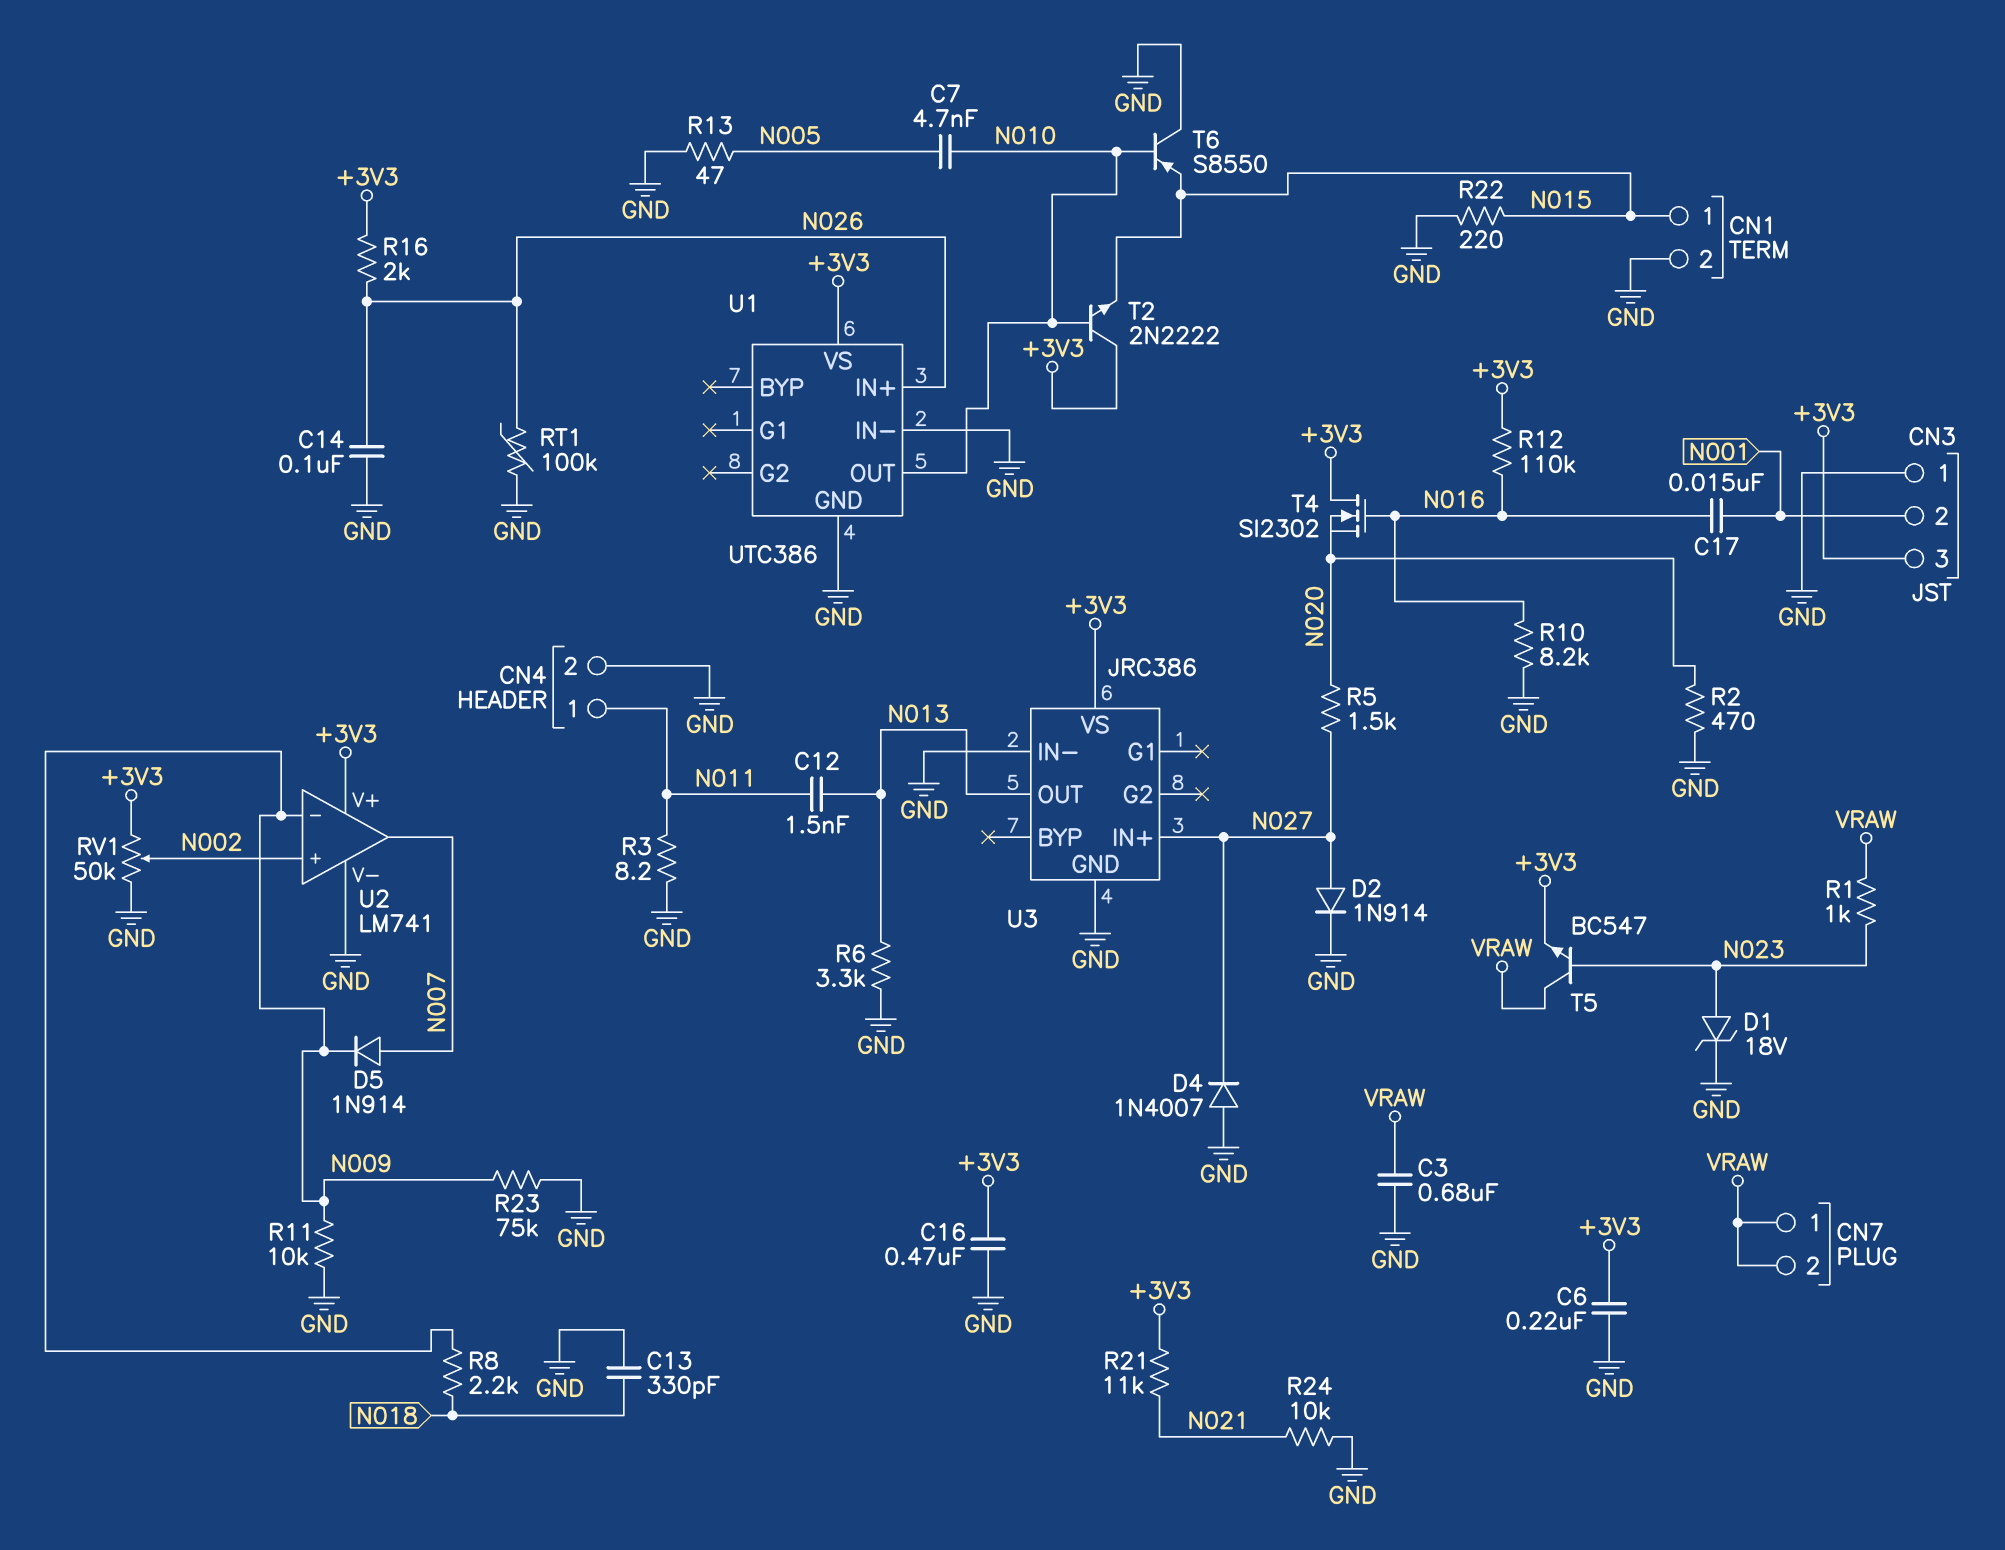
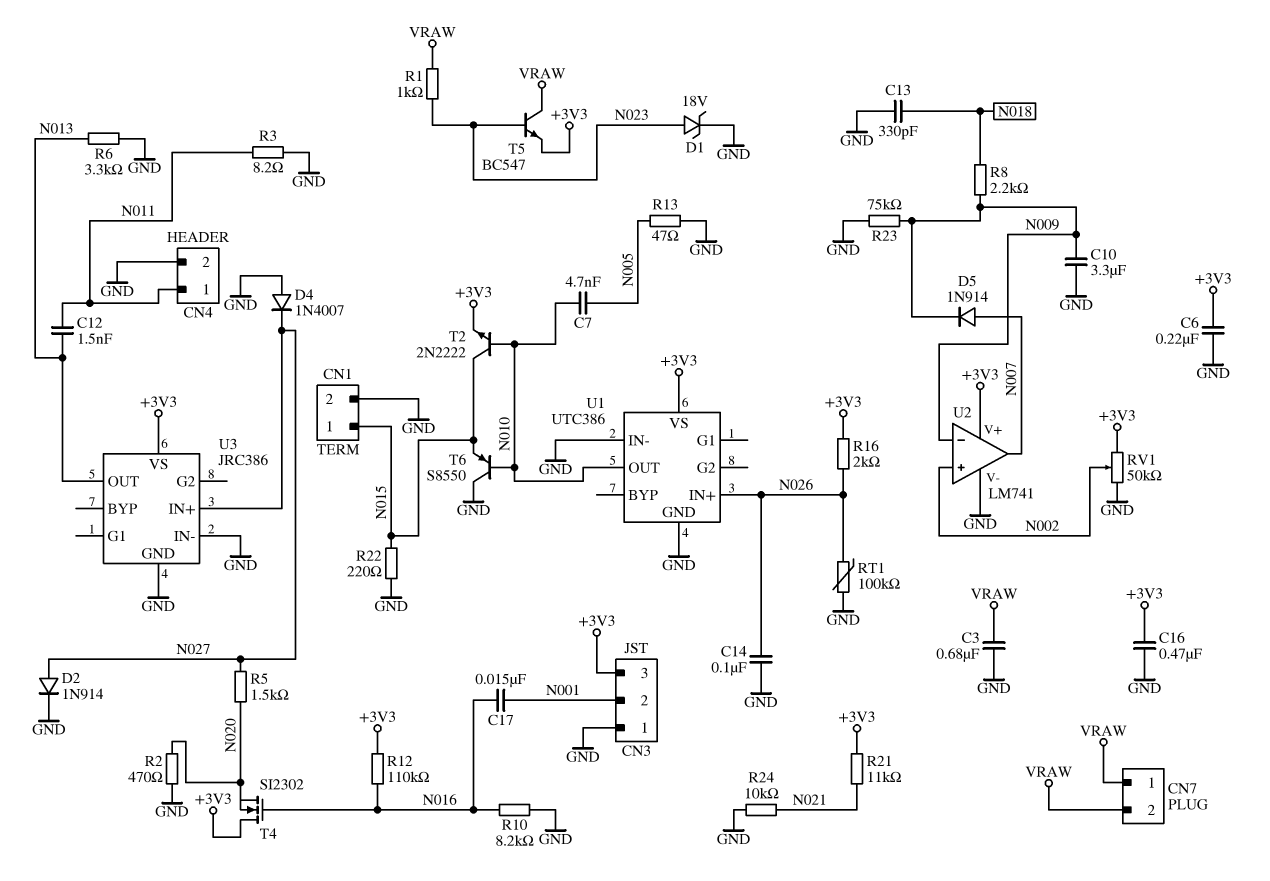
C10: none -> 3.3uF (GND, N009)
R11: 10k (GND, N009) -> none
T2: NPN 2N2222 (B N010, C +3V3, E N015) -> NPN 2N2222 (B N010, C N015, E +3V3)

